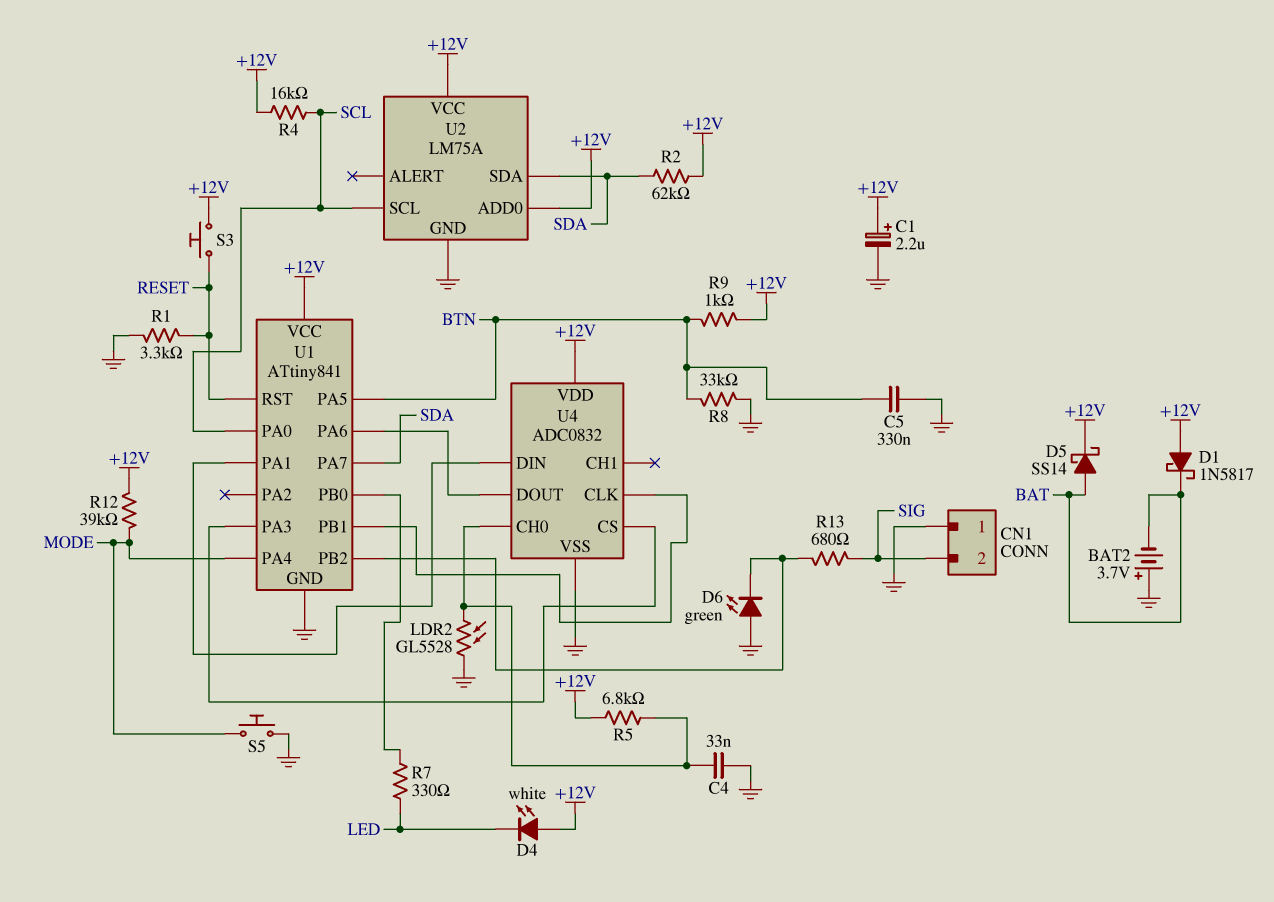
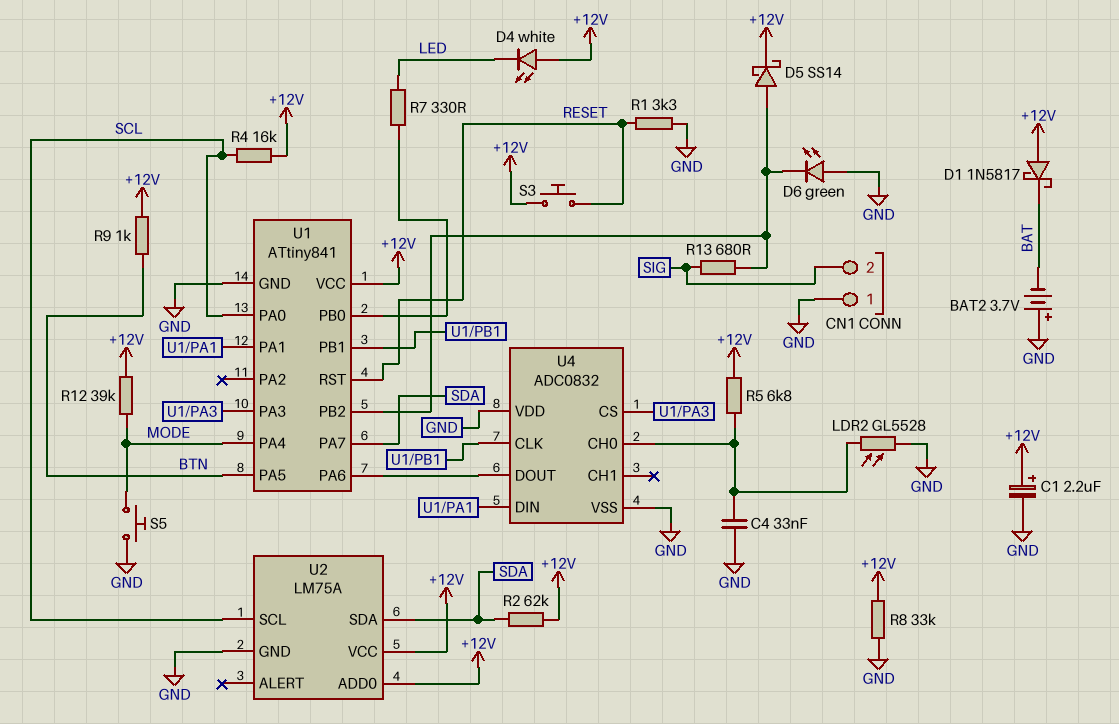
C5: 330nF (BTN, GND) -> none
D5: schottky SS14 (A BAT, K +12V) -> schottky SS14 (A U1/PB2, K +12V)
R8: 33k (BTN, GND) -> 33k (+12V, GND)
U4 pin VDD: +12V -> GND

